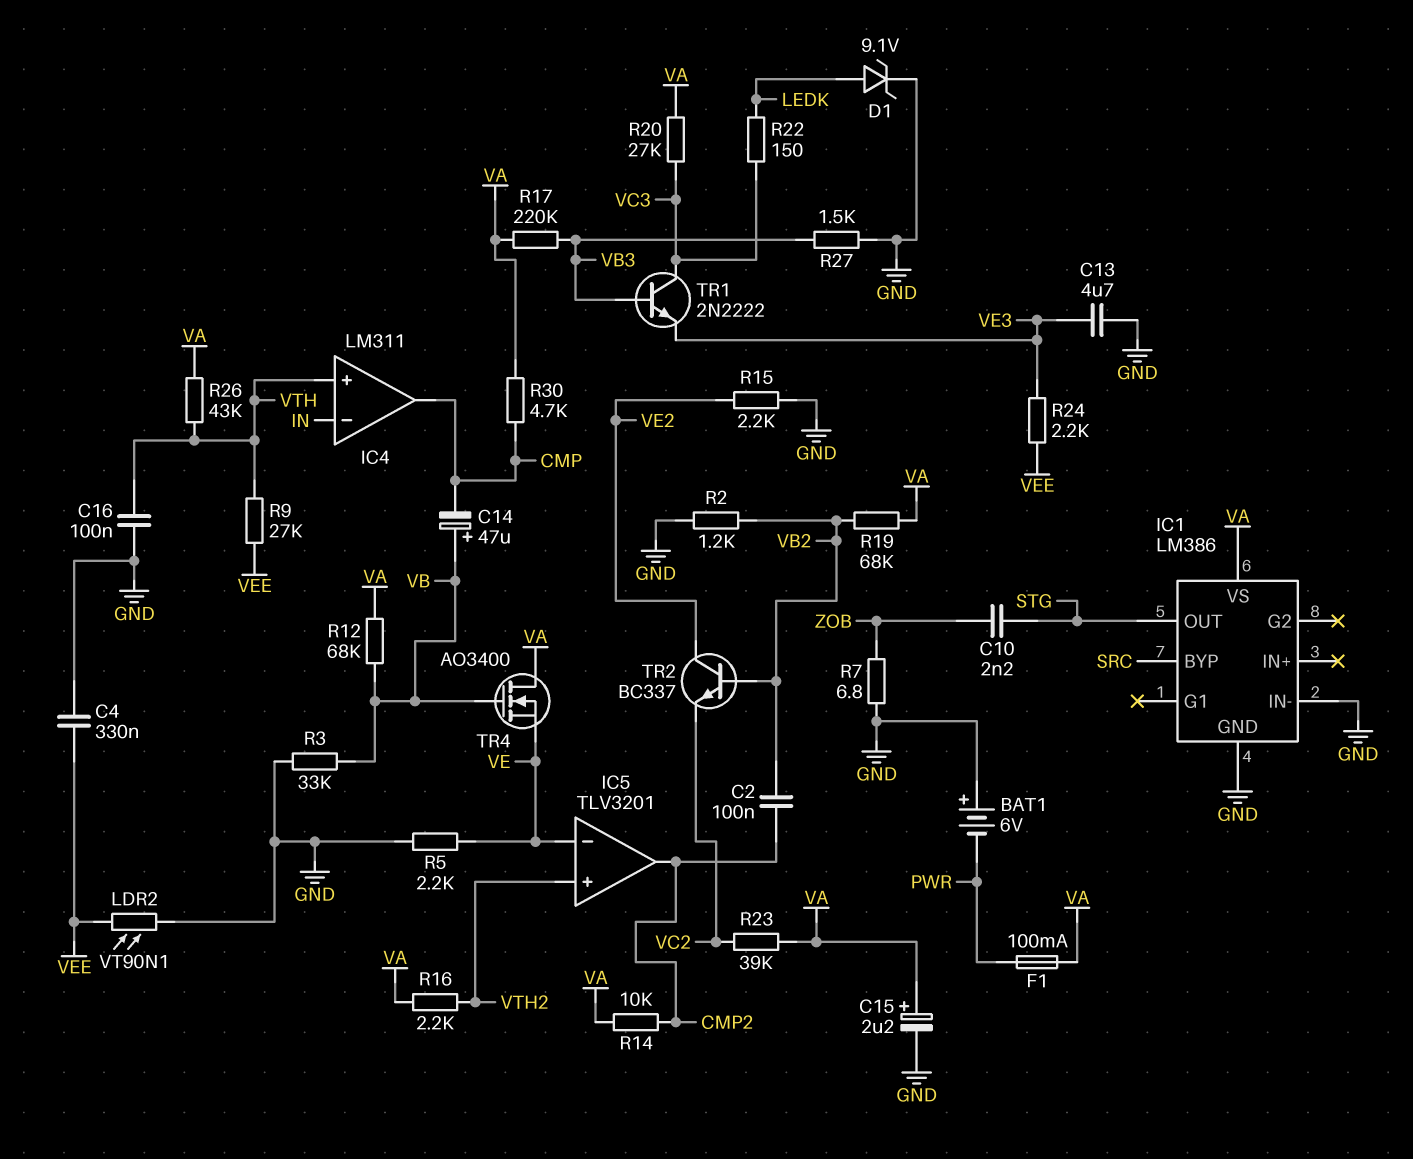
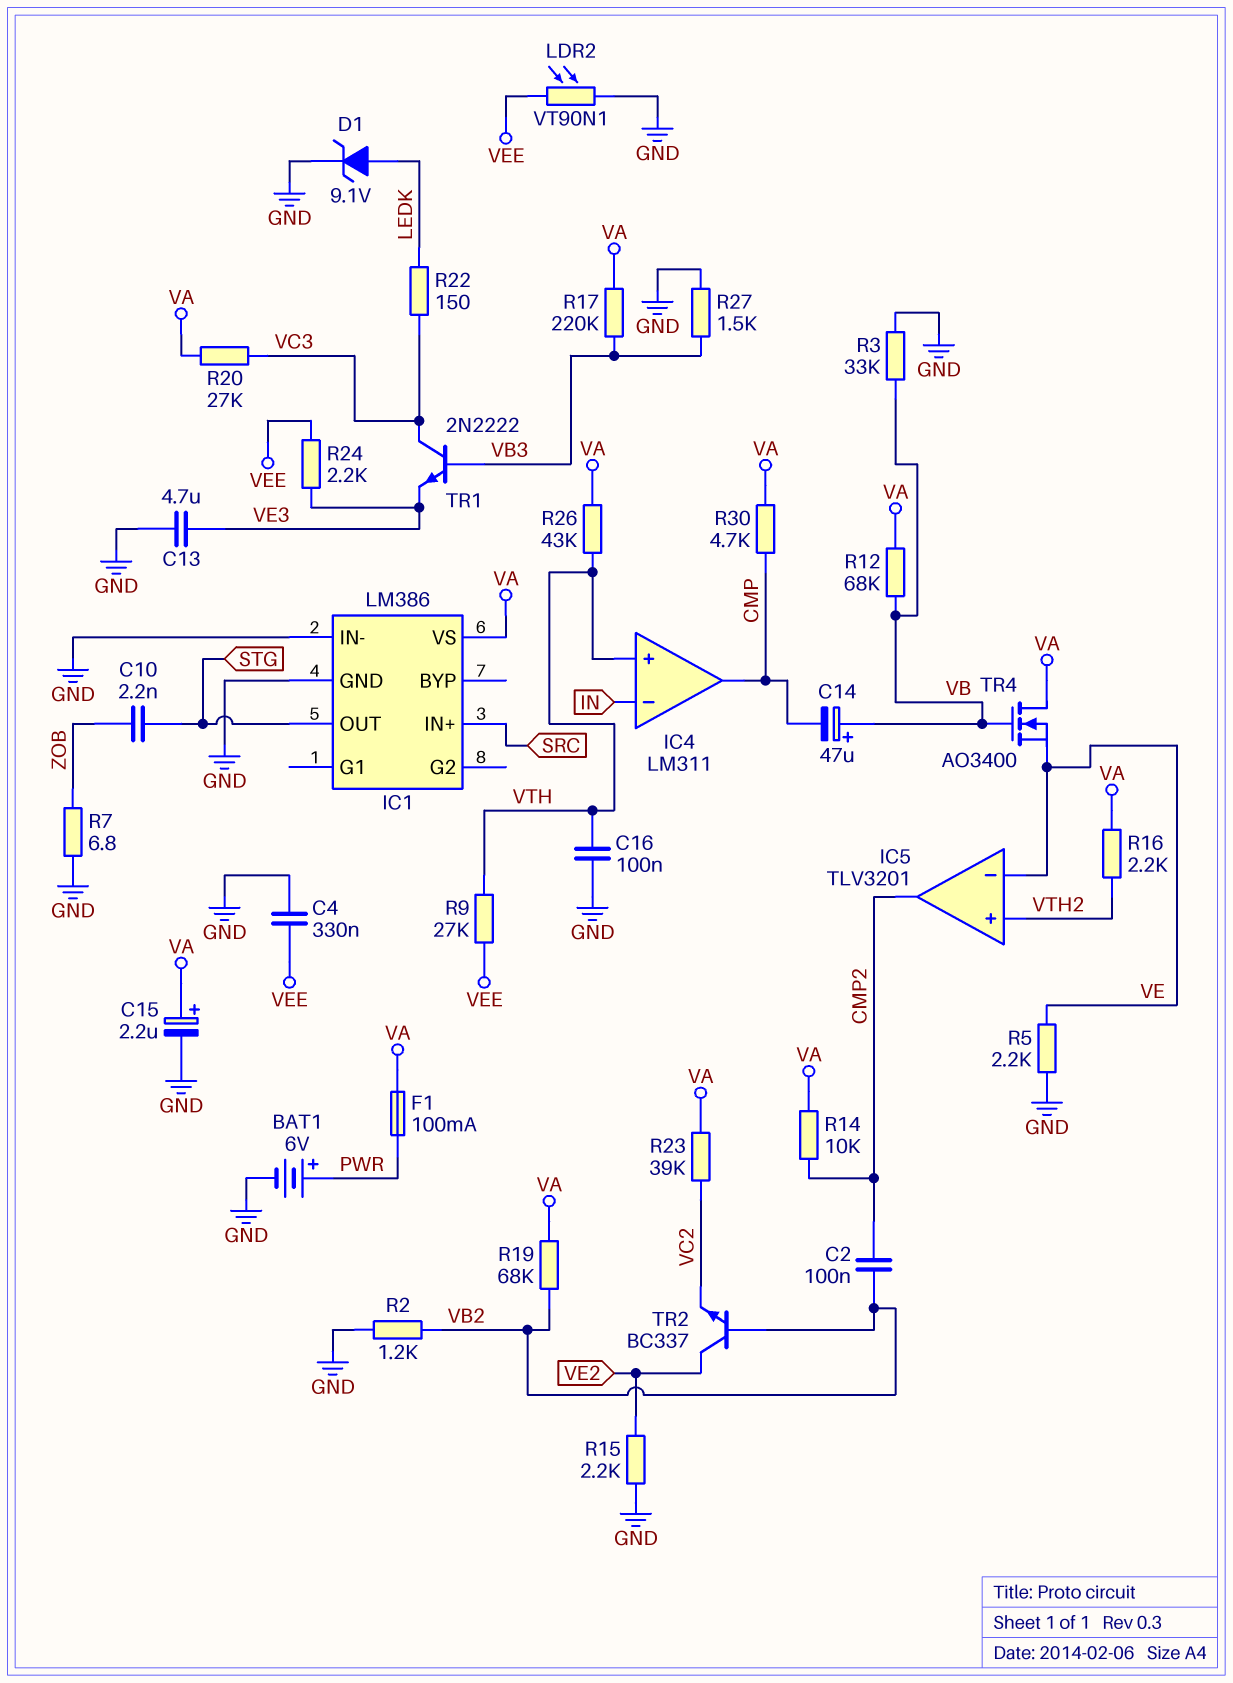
BAT1: 6V (plus GND, minus PWR) -> 6V (plus PWR, minus GND)
IC1 pin BYP: SRC -> none
IC1 pin IN+: none -> SRC

